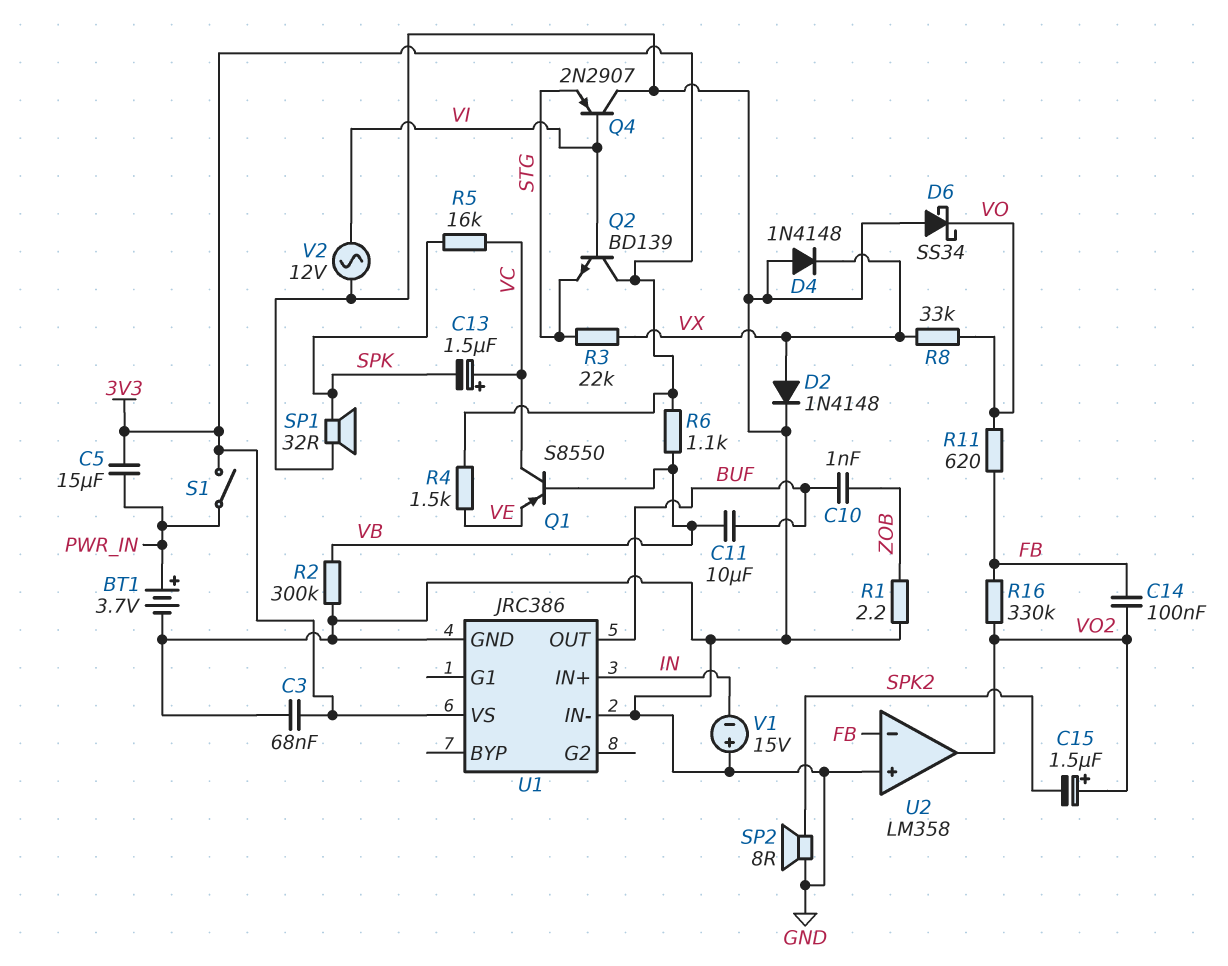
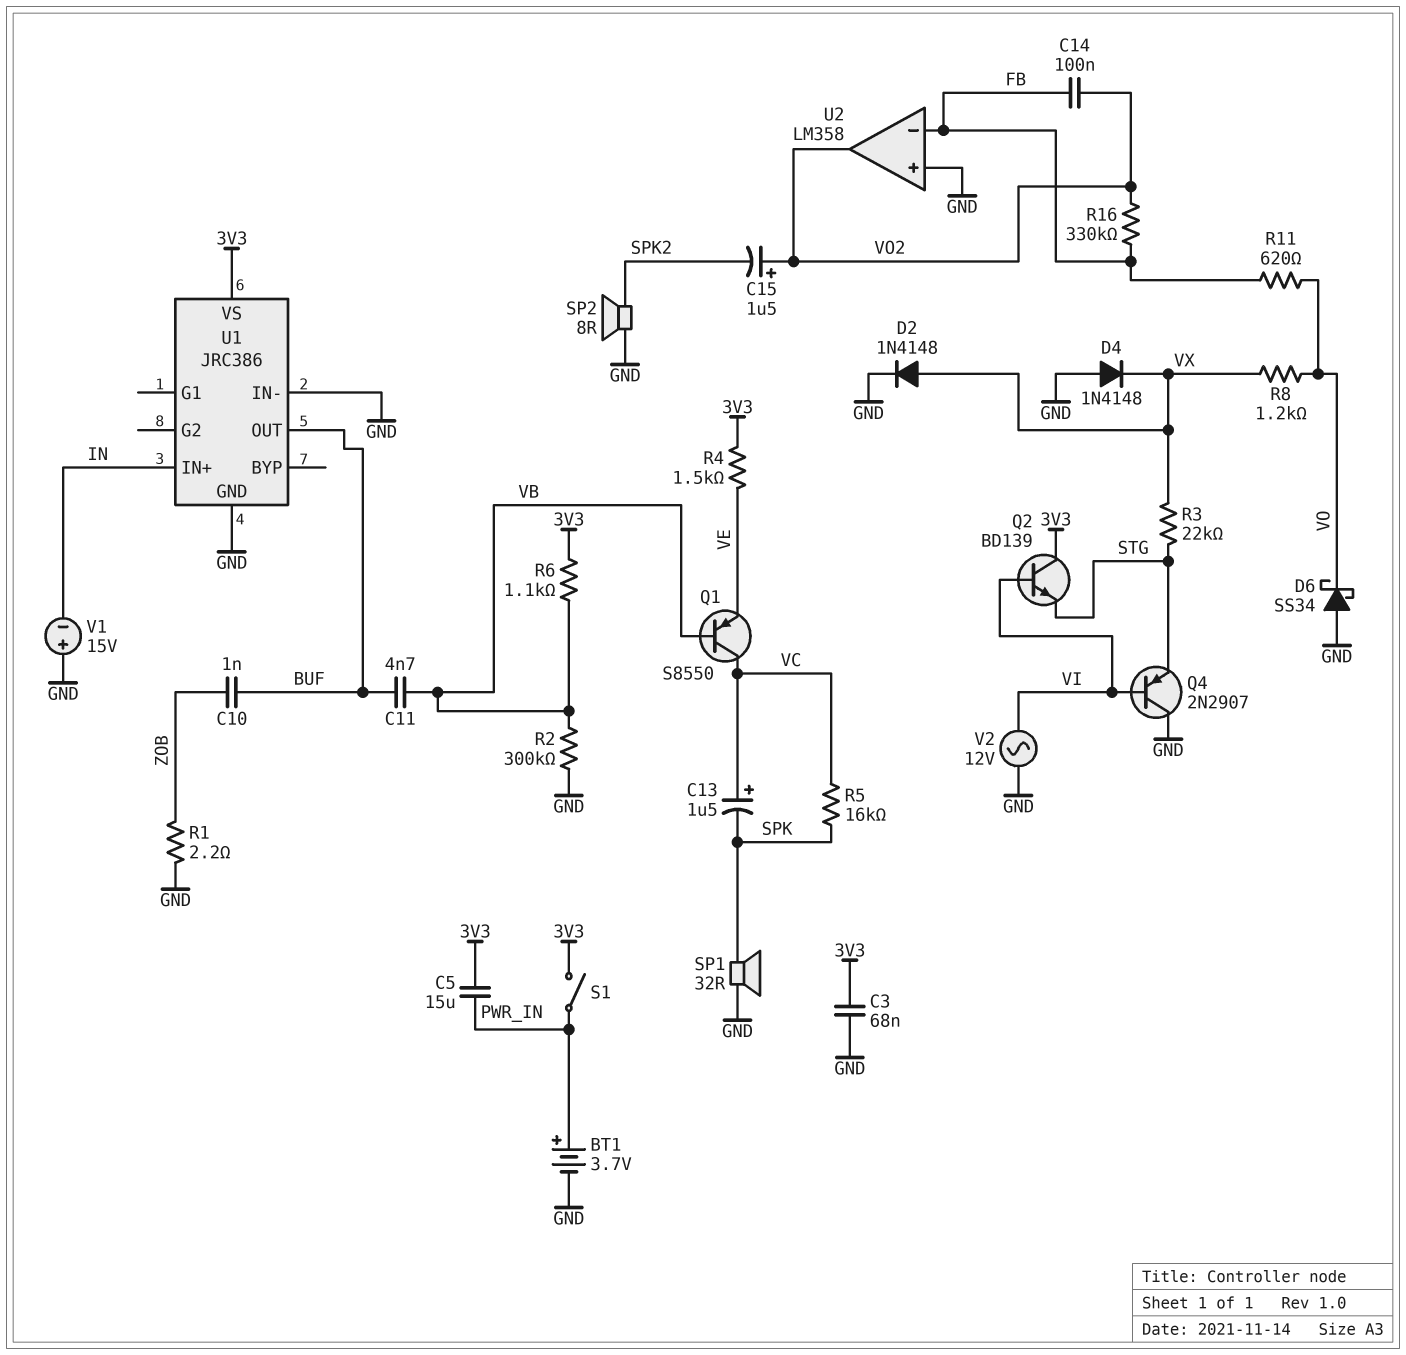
C11: 10uF (BUF, VB) -> 4.7nF (BUF, VB)
R8: 33k (VO, VX) -> 1.2k (VO, VX)

